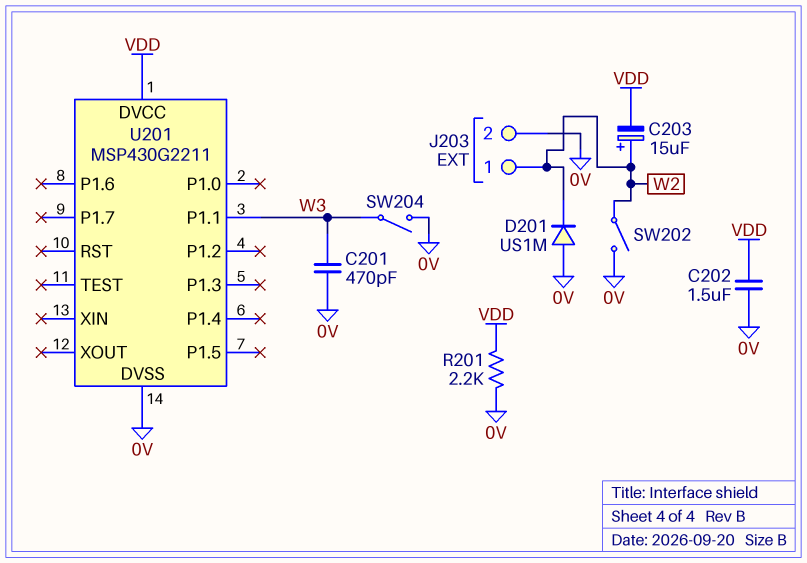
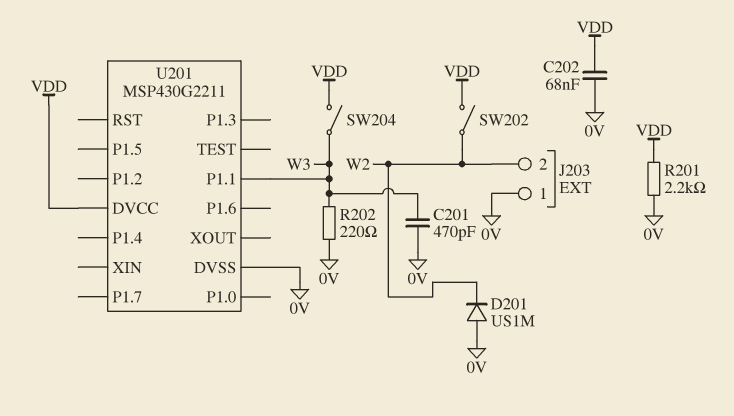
C202: 1.5uF (0V, VDD) -> 68nF (0V, VDD)
C203: 15uF (plus W2, minus VDD) -> none
J203 pin 1: W2 -> 0V
J203 pin 2: 0V -> W2
R202: none -> 220 (0V, W3)
SW202: switch (0V, W2) -> switch (VDD, W2)
SW204: switch (0V, W3) -> switch (VDD, W3)

